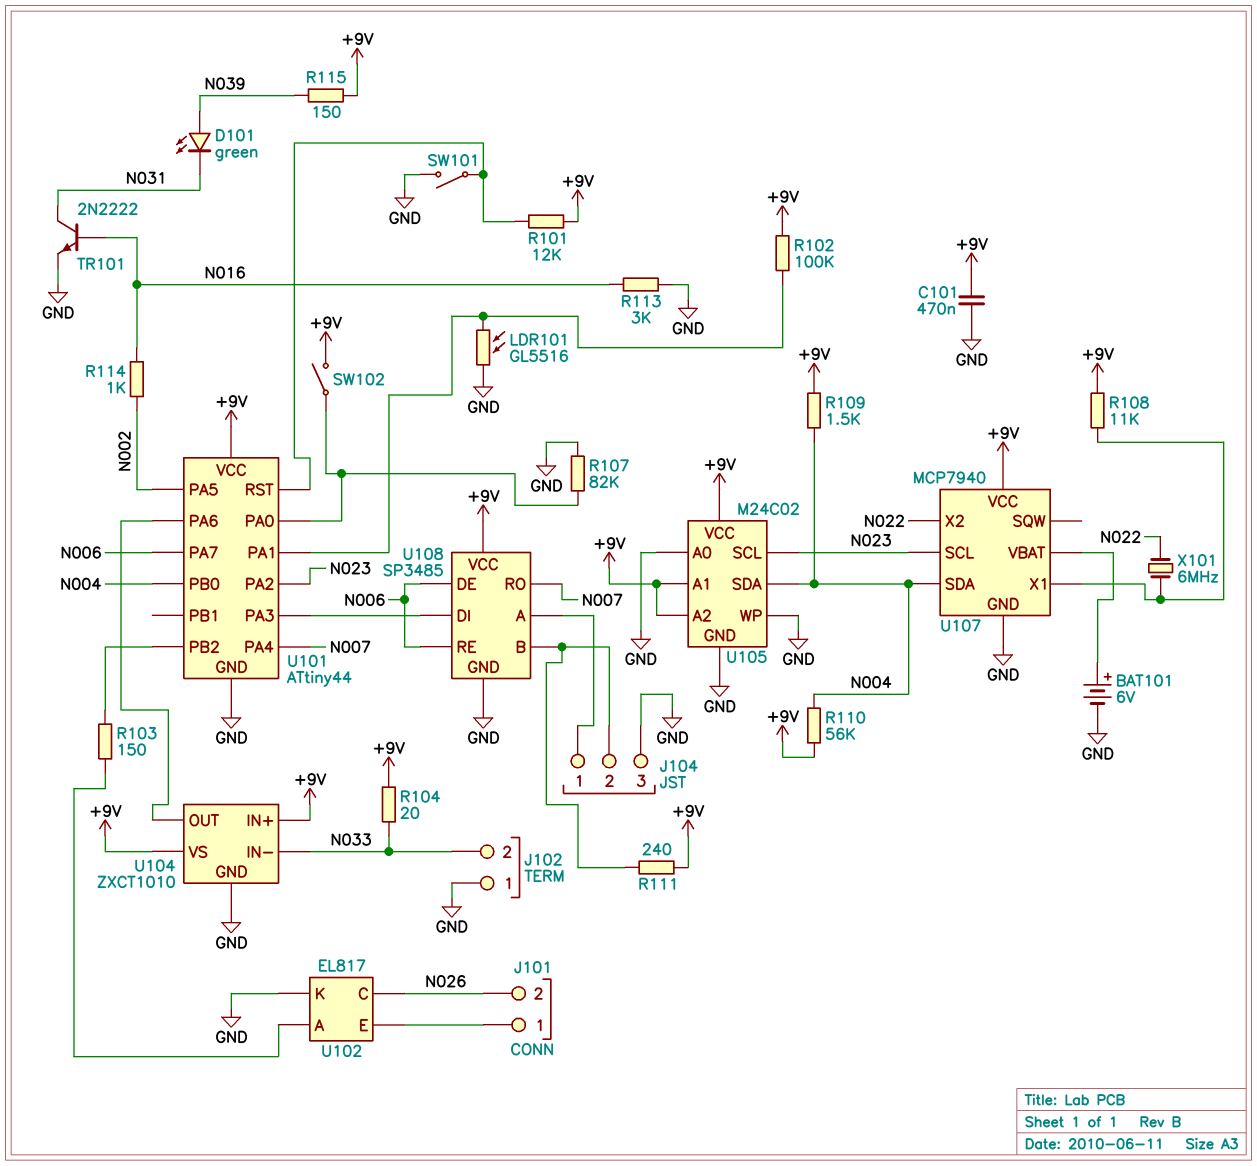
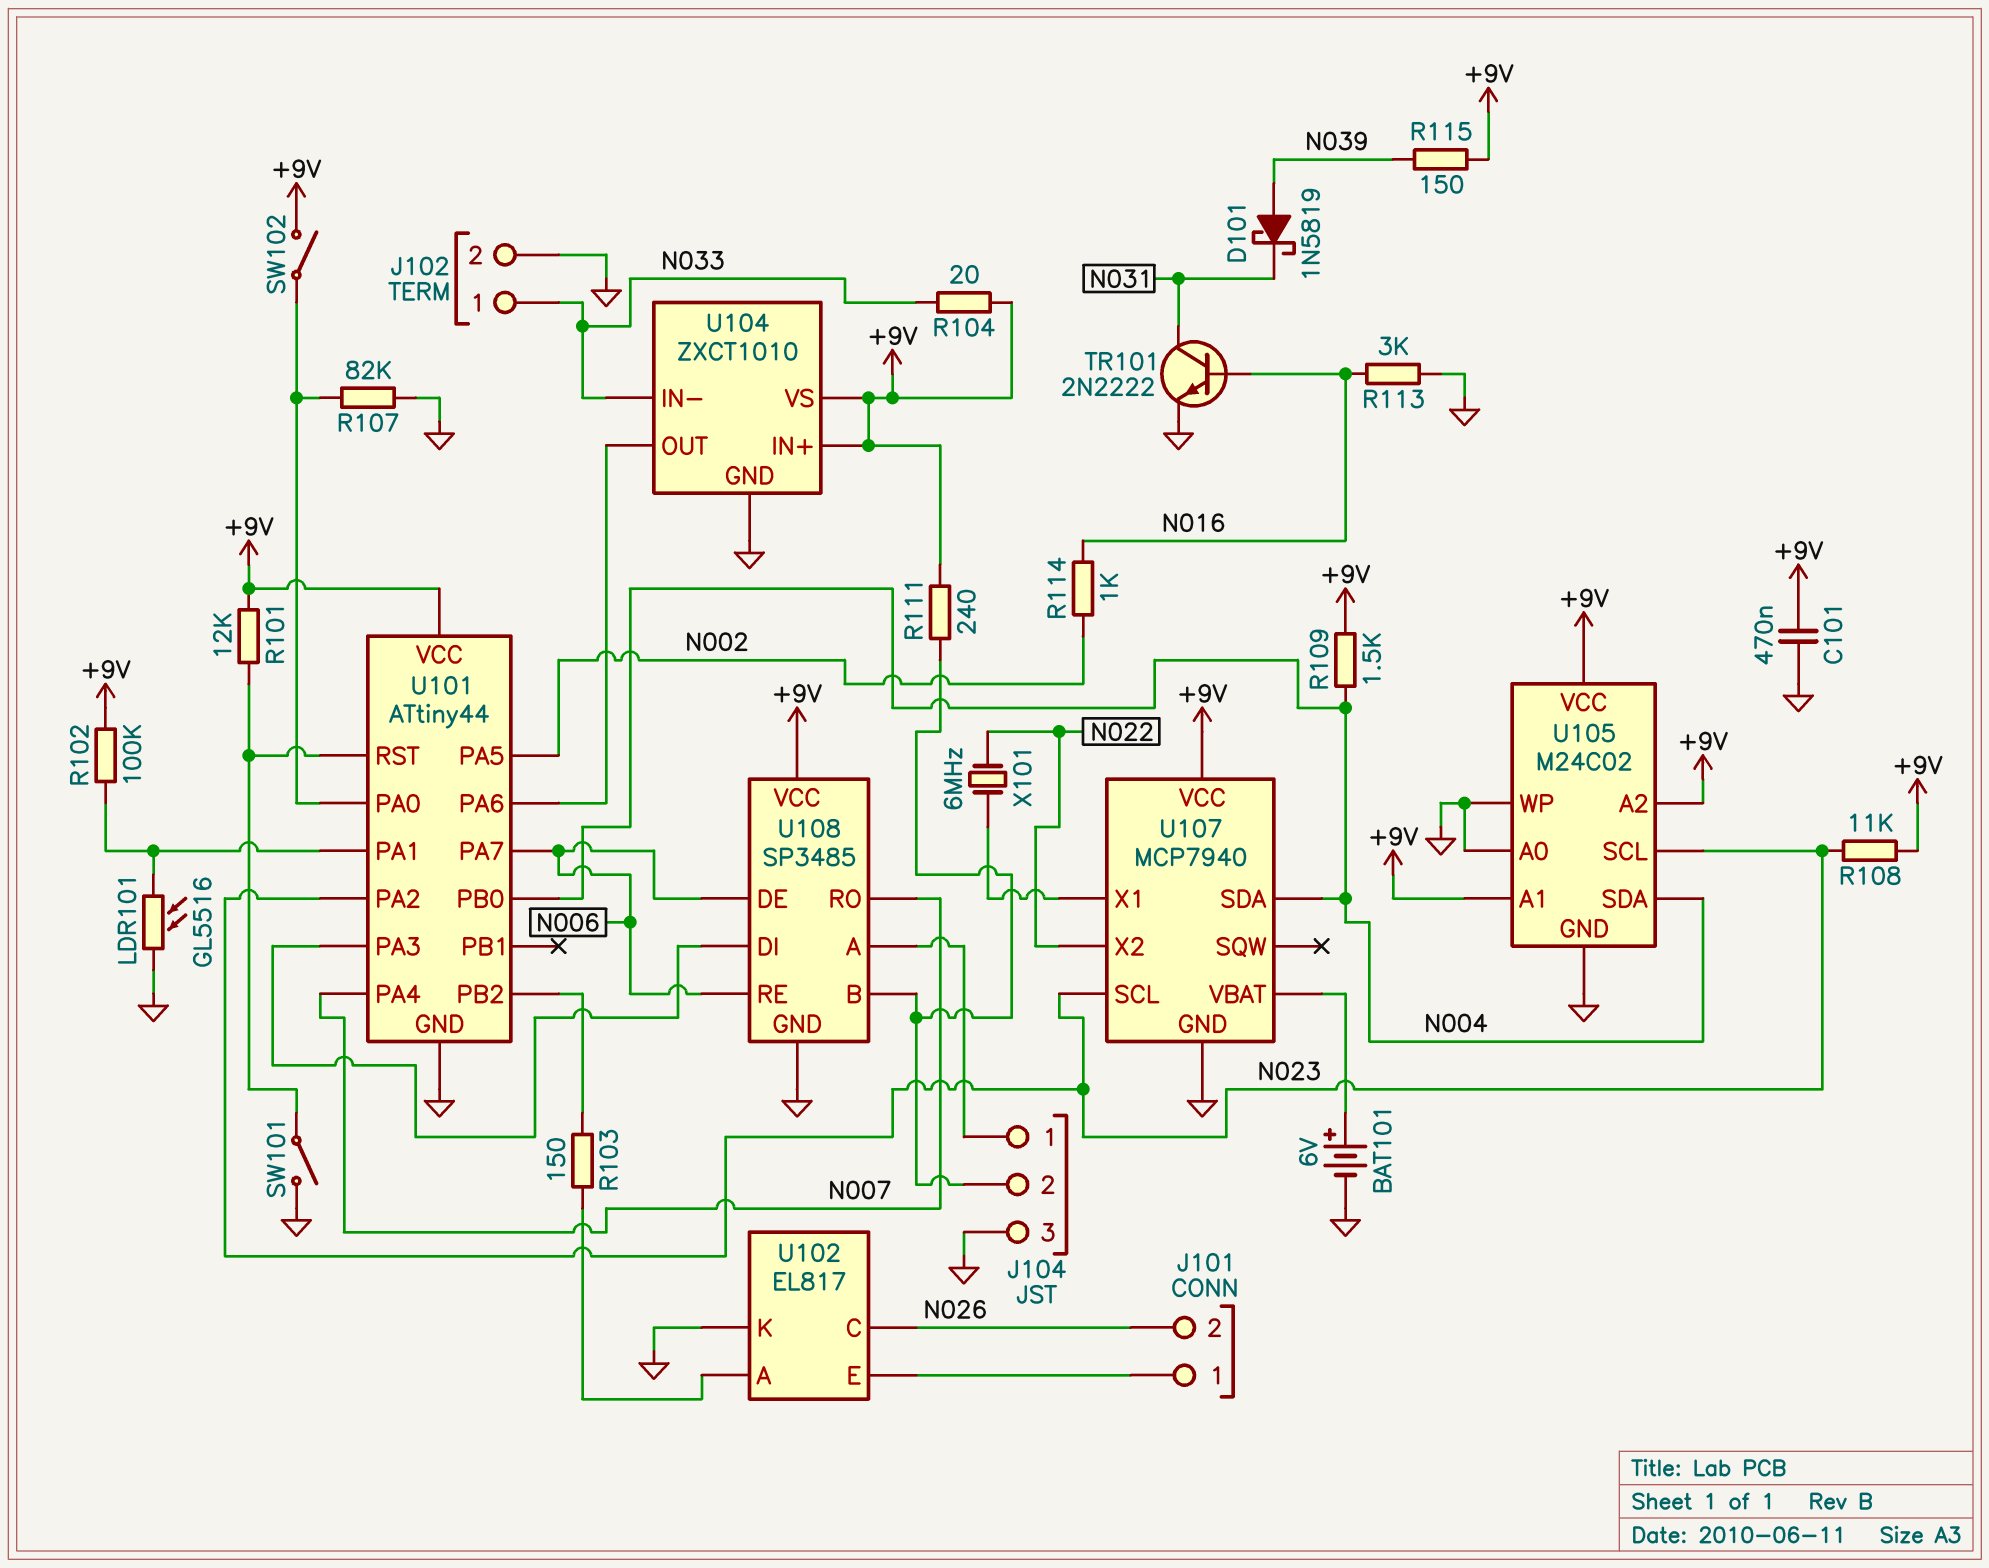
D101: LED green (A N039, K N031) -> schottky 1N5819 (A N039, K N031)
J102 pin 1: GND -> N033
J102 pin 2: N033 -> GND
R108: 11k (+9V, U107/X1) -> 11k (+9V, N023)
R110: 56k (+9V, N004) -> none

